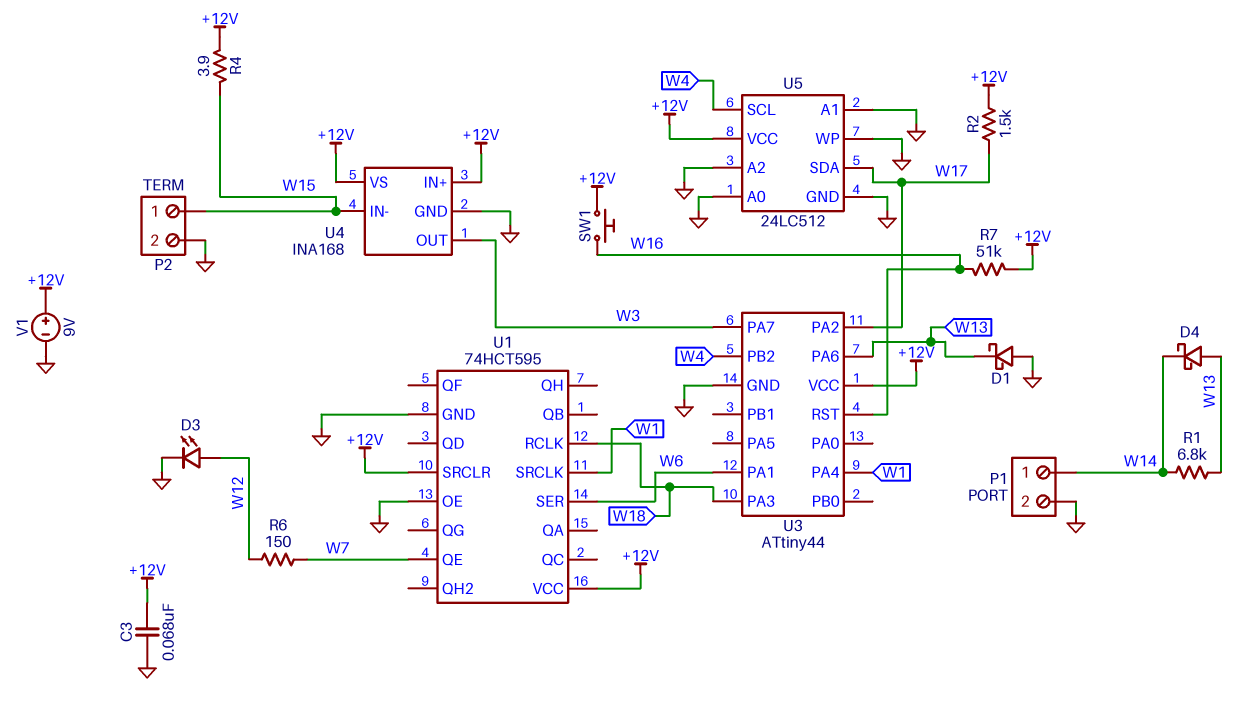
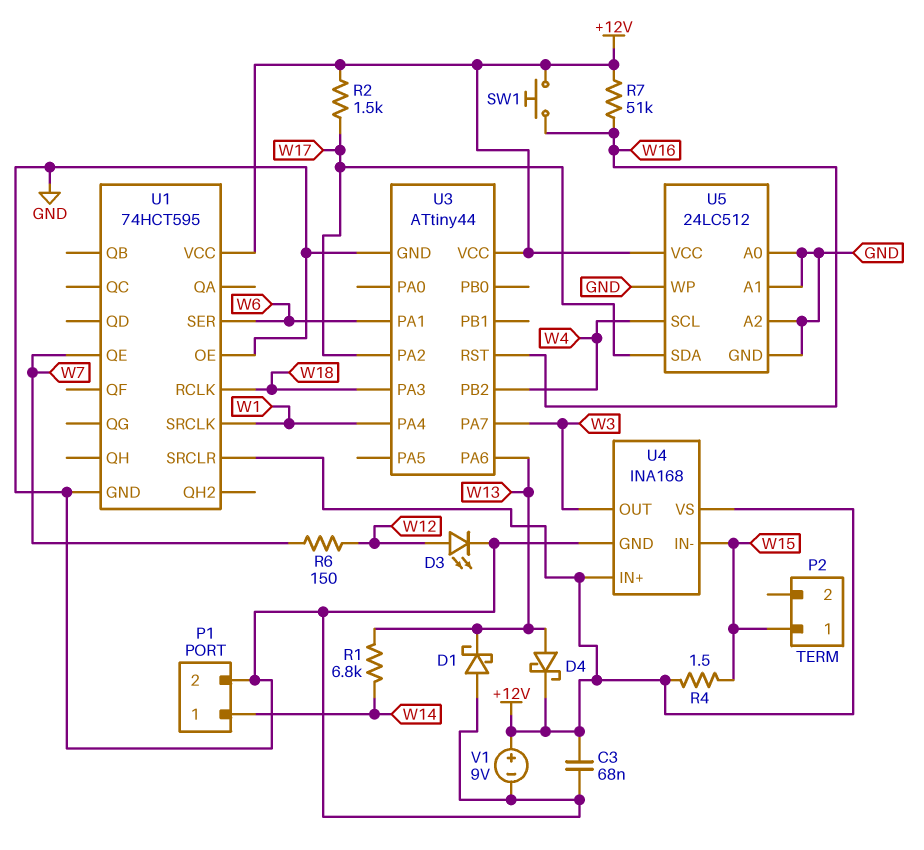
D4: schottky (A W13, K W14) -> schottky (A W13, K +12V)
P2 pin 2: GND -> none
R4: 3.9 (+12V, W15) -> 1.5 (+12V, W15)

